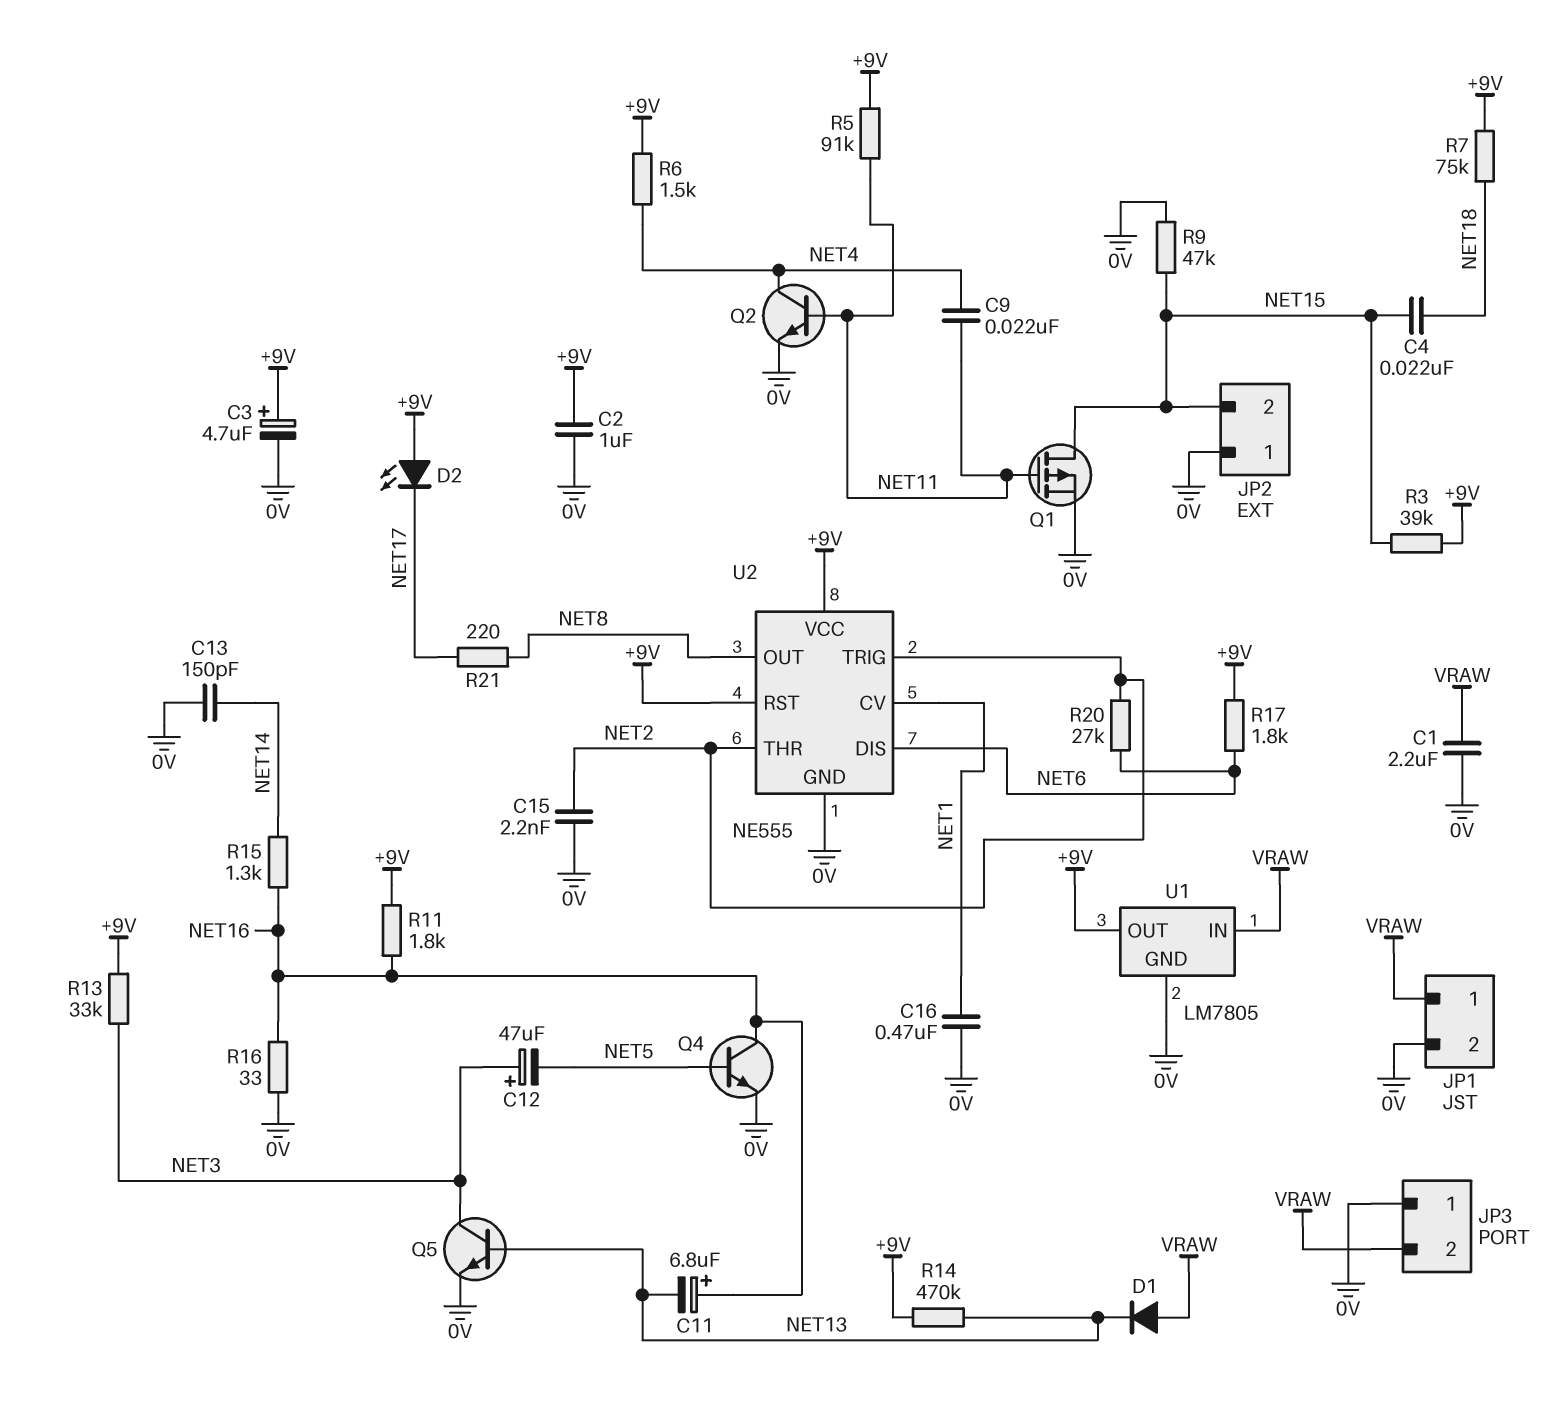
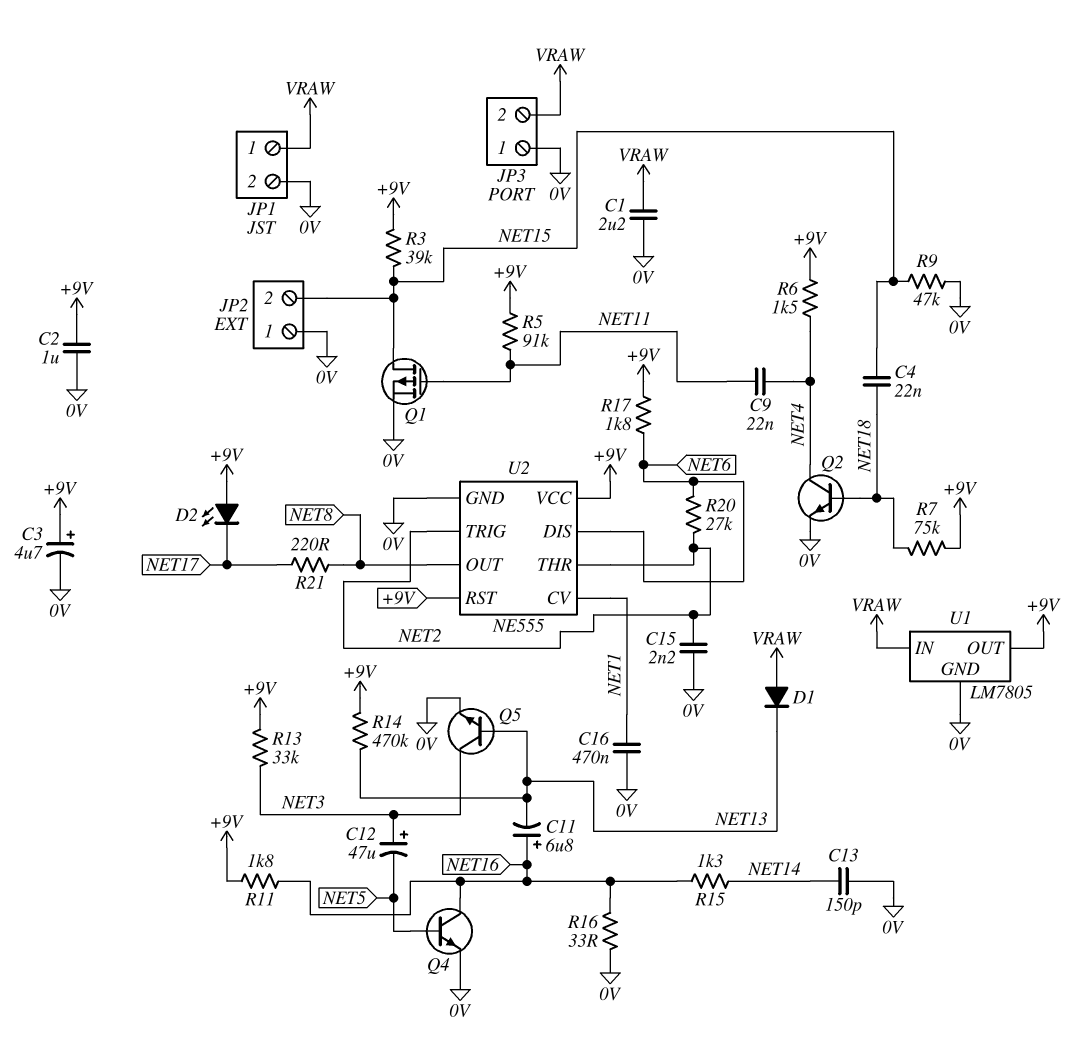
Q2: NPN (B NET11, C NET4, E 0V) -> NPN (B NET18, C NET4, E 0V)

